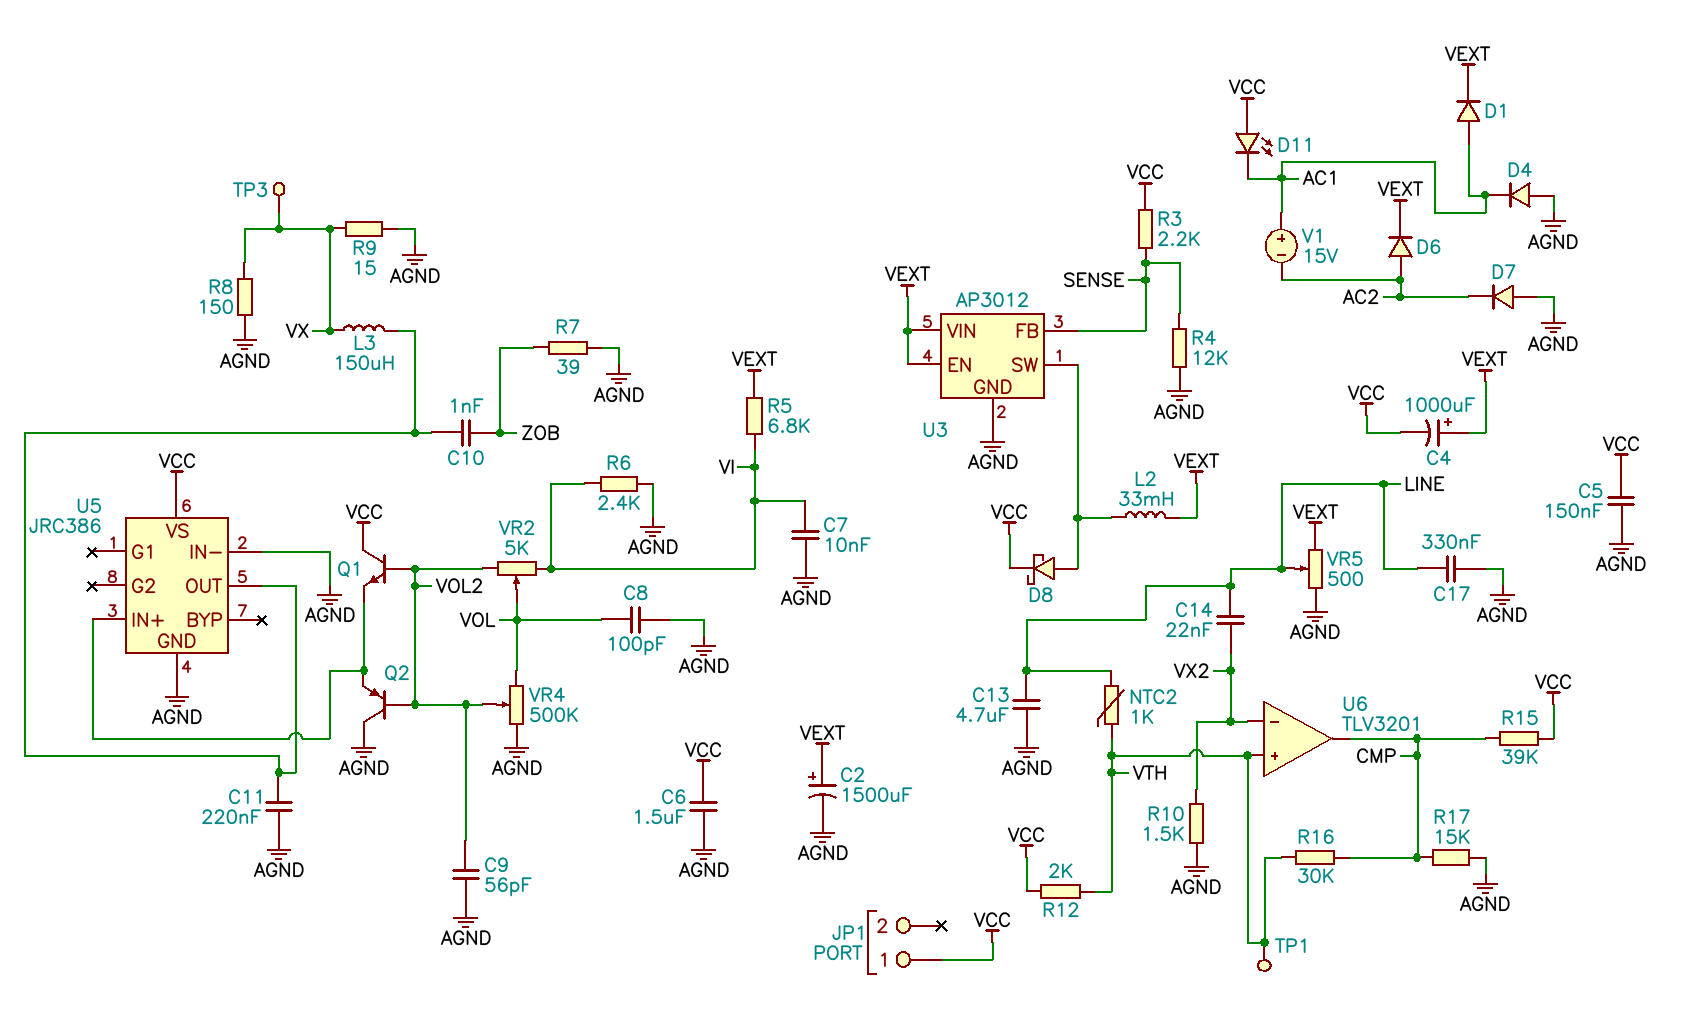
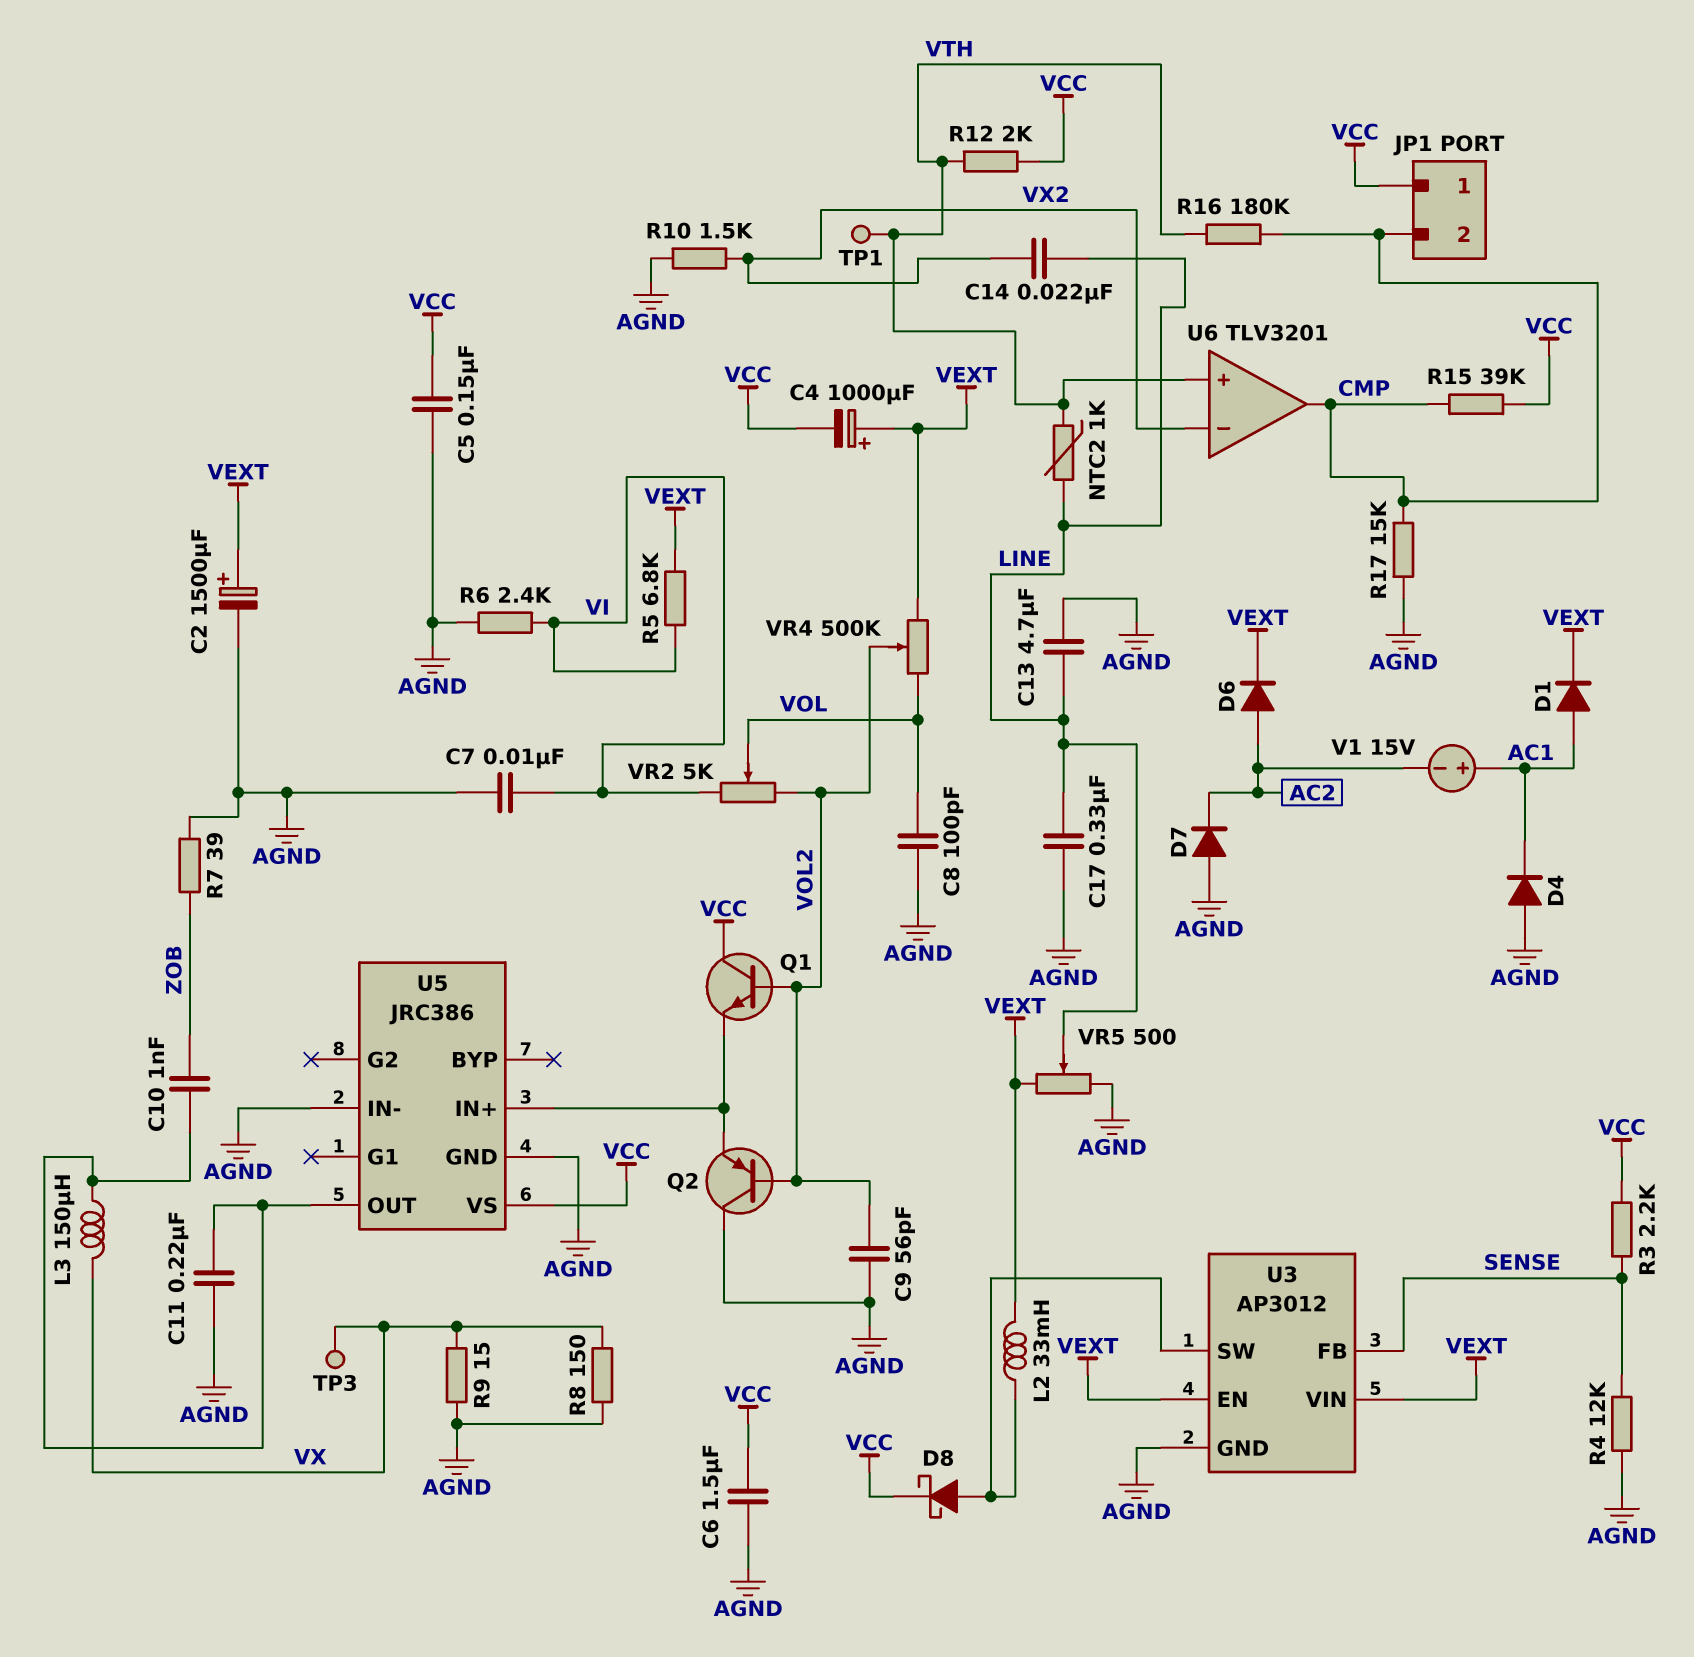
D11: LED (A VCC, K AC1) -> none
JP1 pin 2: none -> CMP
R16: 30k (CMP, VTH) -> 180k (CMP, VTH)
VR4: 500k (AGND, VOL, wiper VOL2) -> 500k (VEXT, VOL, wiper VOL2)

